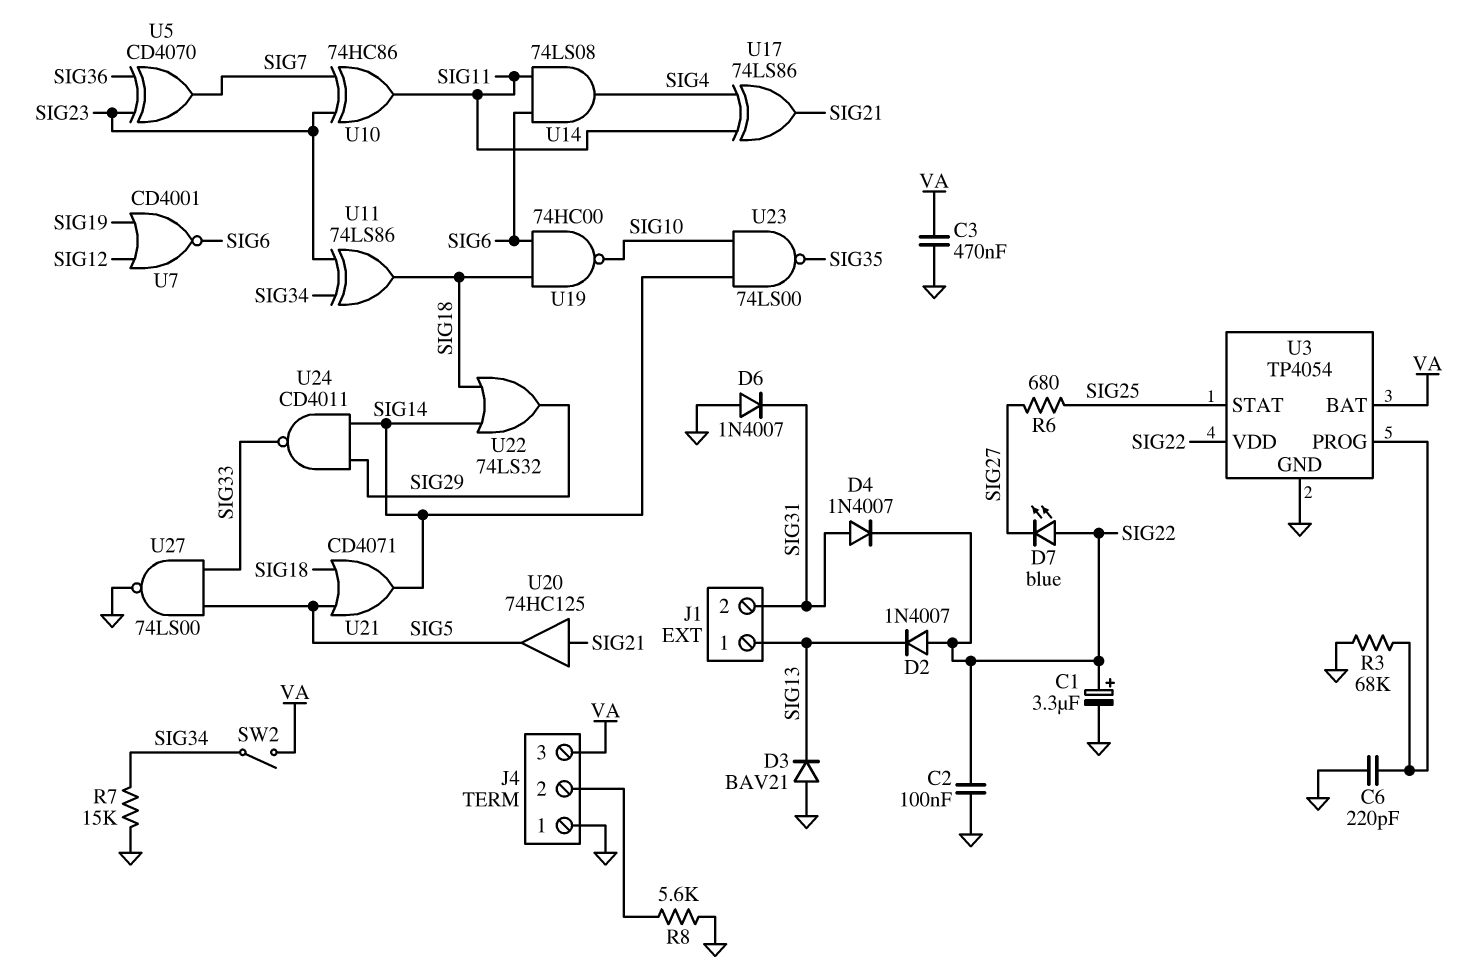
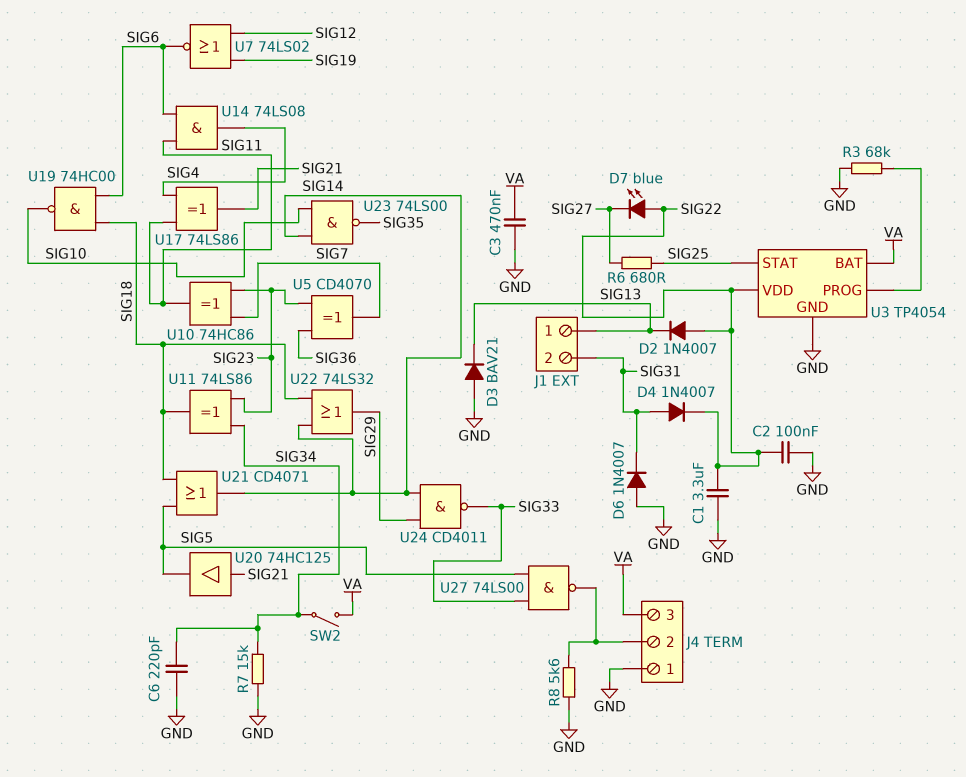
C1: 3.3uF (plus SIG22, minus GND) -> 3.3uF (GND, SIG22)
C6: 220pF (GND, U3/PROG) -> 220pF (GND, SIG34)
U7: NOR CD4001 (in SIG12, in SIG19, out SIG6) -> NOR 74LS02 (in SIG12, in SIG19, out SIG6)
U27: NAND 74LS00 (in SIG5, in SIG33, out GND) -> NAND 74LS00 (in SIG5, in SIG33, out J4/2)

